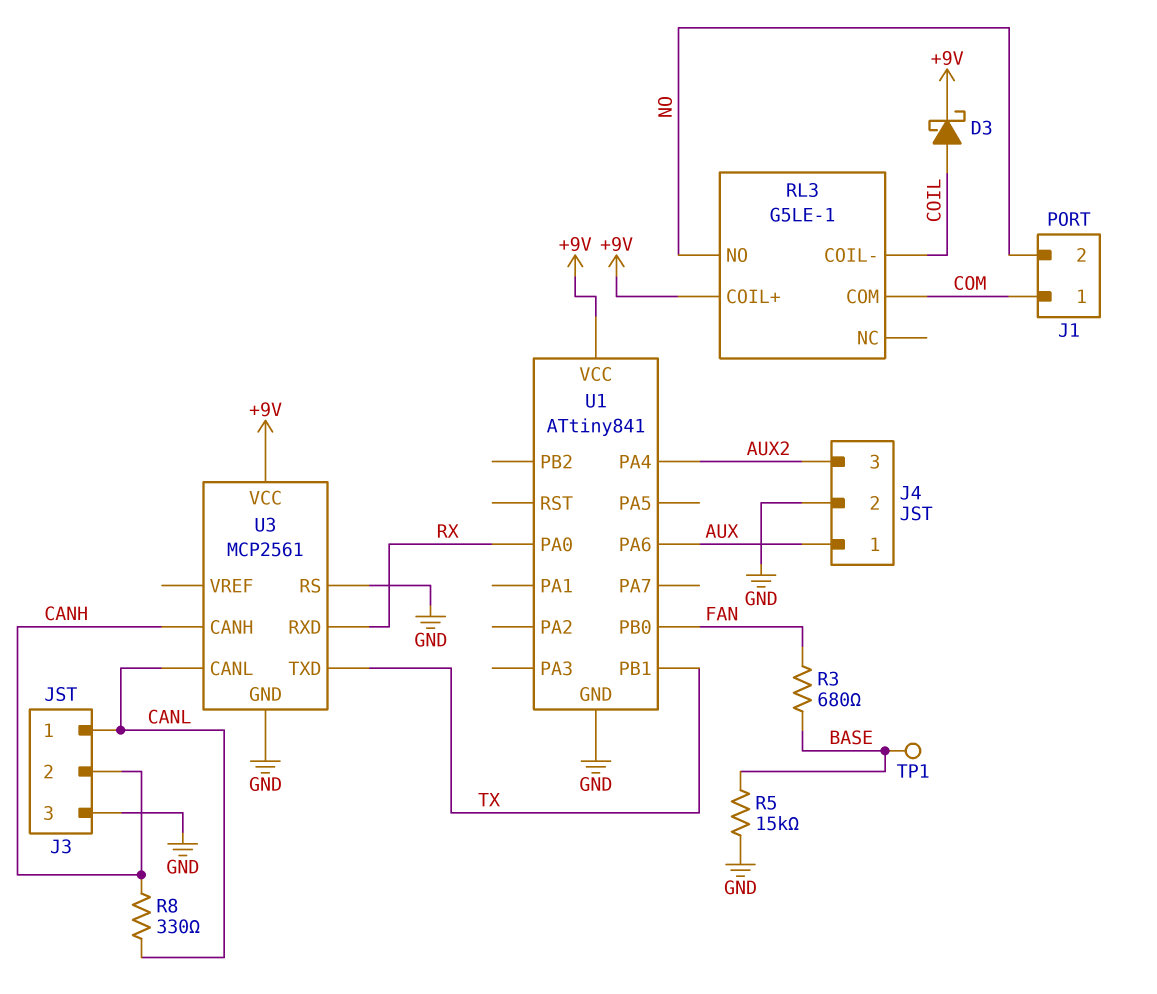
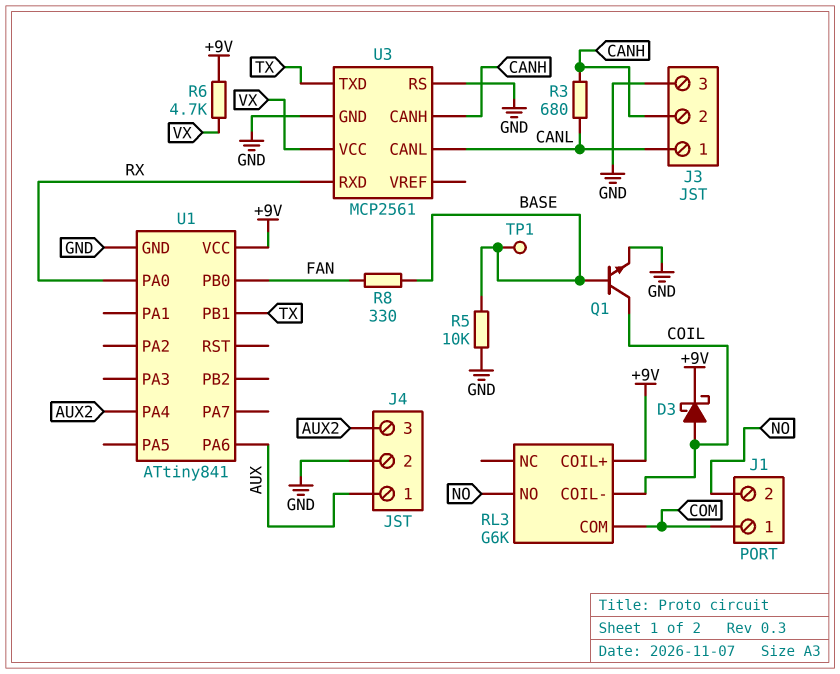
Q1: none -> NPN (B BASE, C COIL, E GND)
R3: 680 (BASE, FAN) -> 680 (CANH, CANL)
R5: 15k (BASE, GND) -> 10k (BASE, GND)
R6: none -> 4.7k (+9V, VX)
R8: 330 (CANH, CANL) -> 330 (BASE, FAN)
RL3: G5LE-1 -> G6K
U3 pin VCC: +9V -> VX

